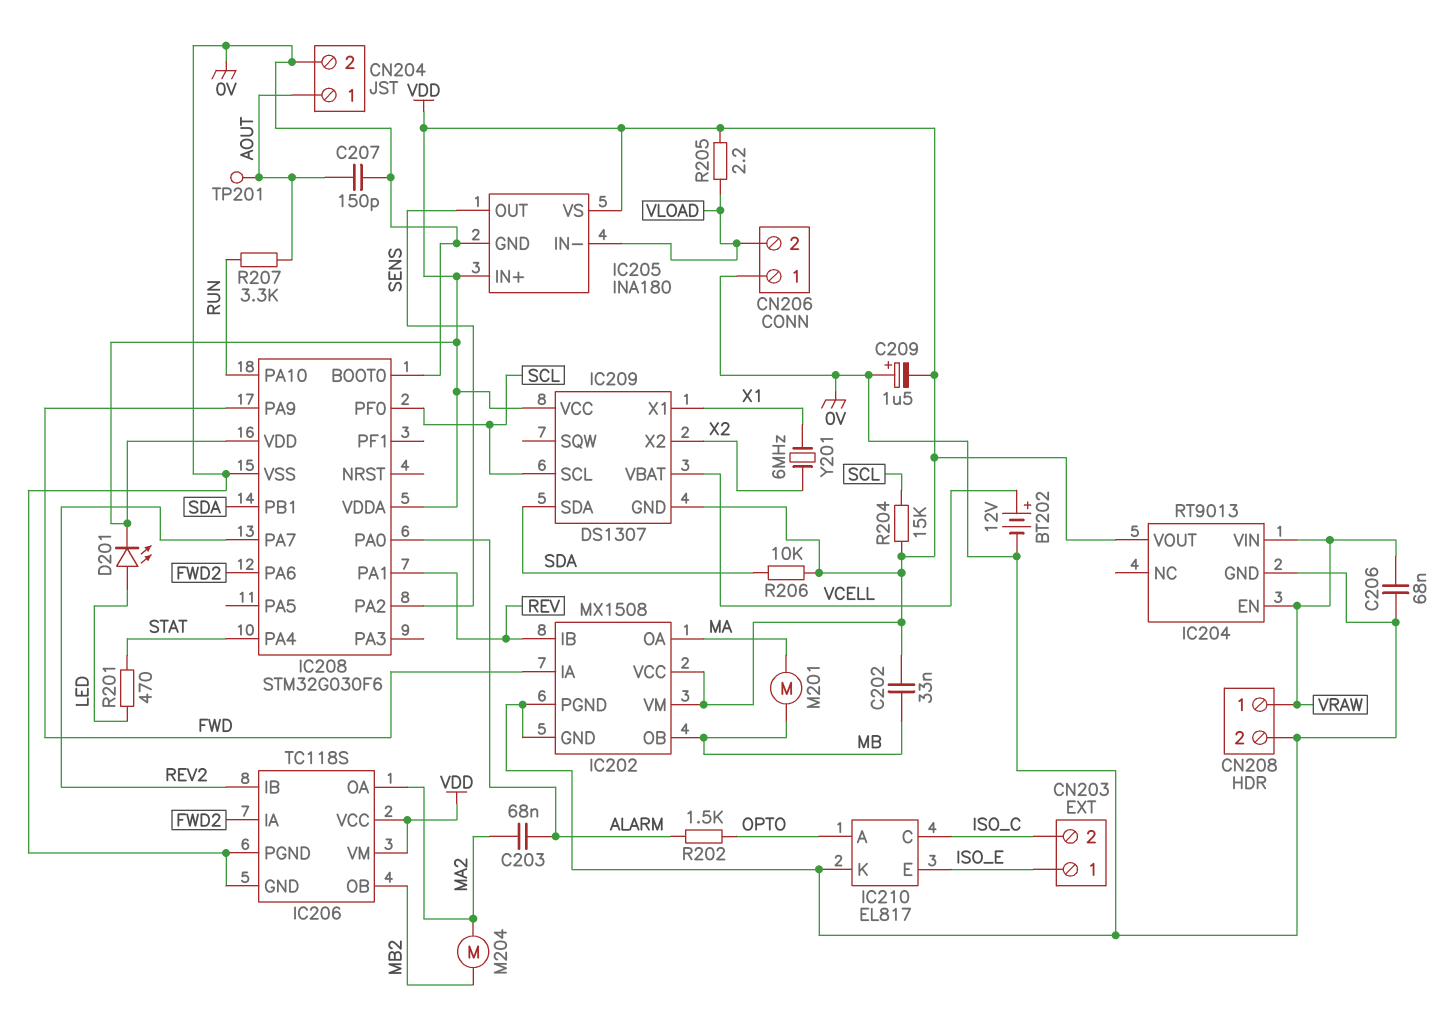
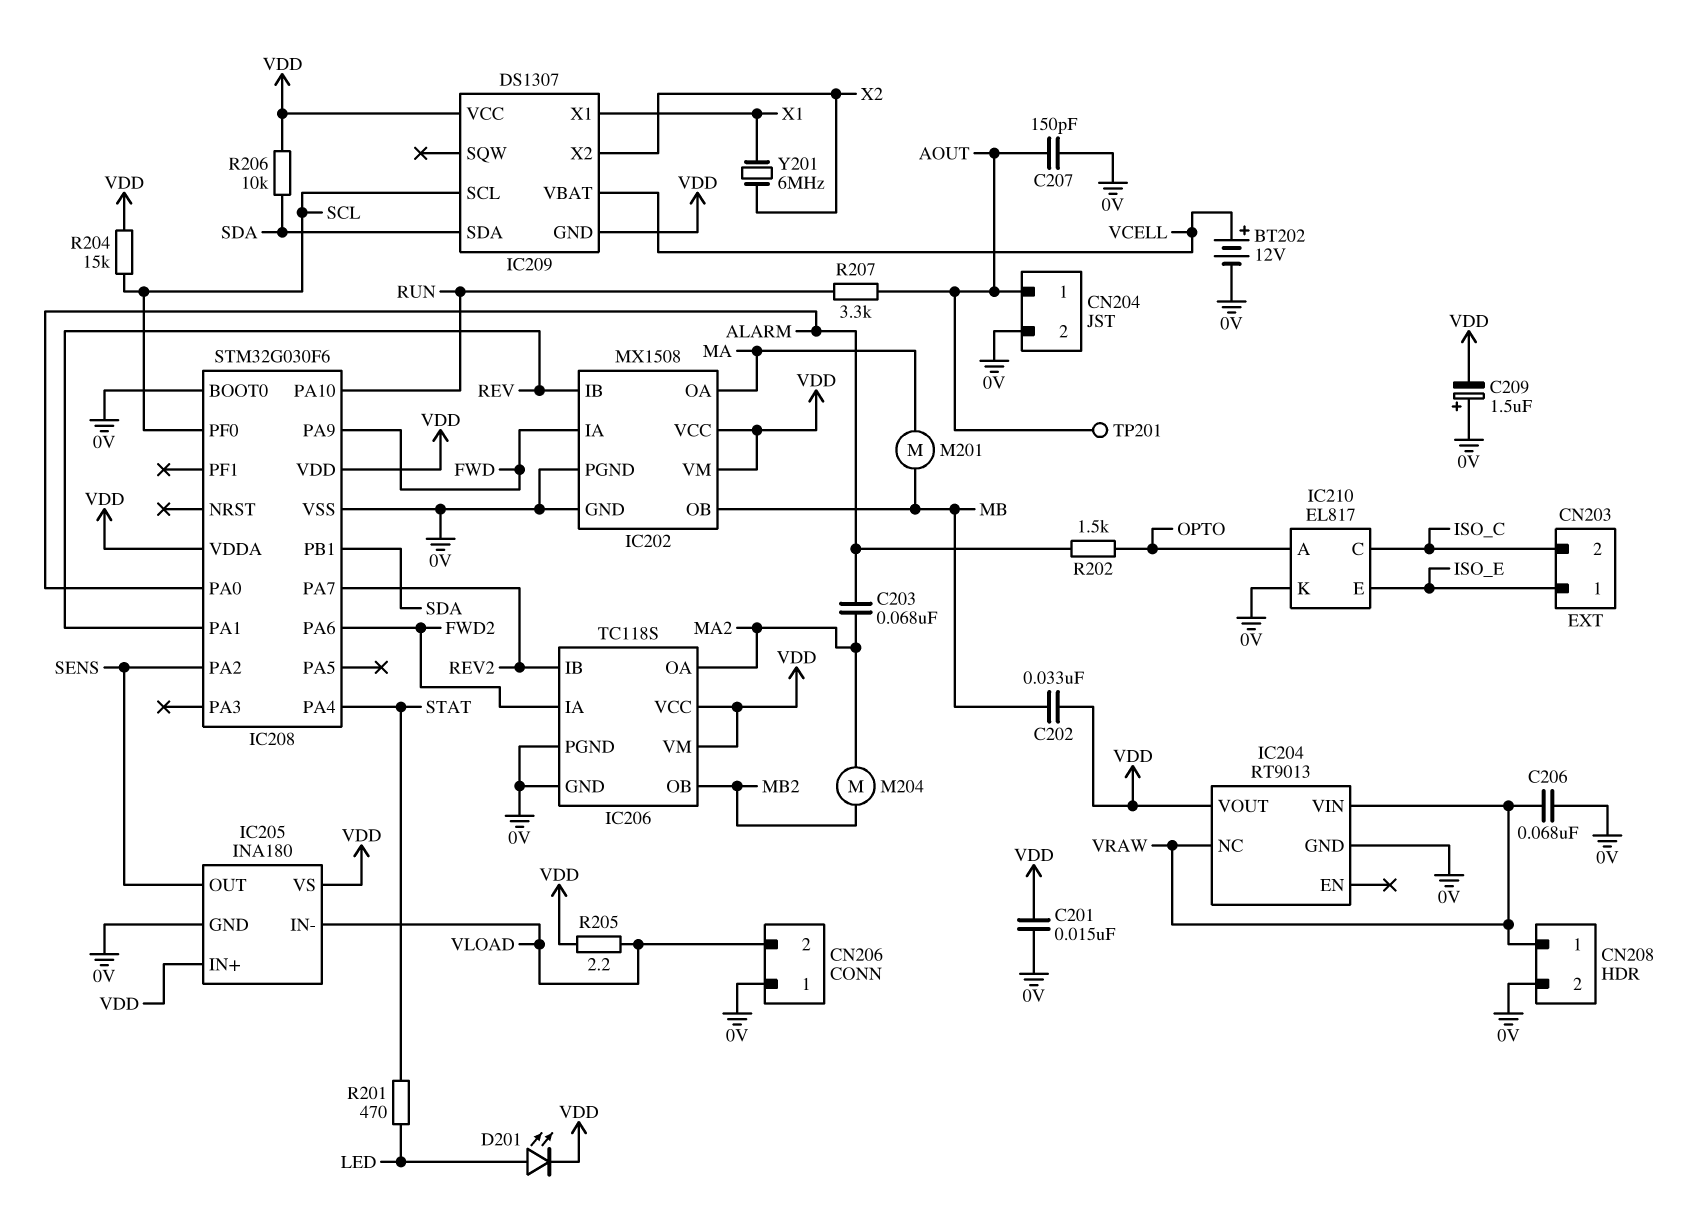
C201: none -> 15nF (0V, VDD)
IC204 pin EN: VRAW -> none
IC204 pin NC: none -> VRAW

